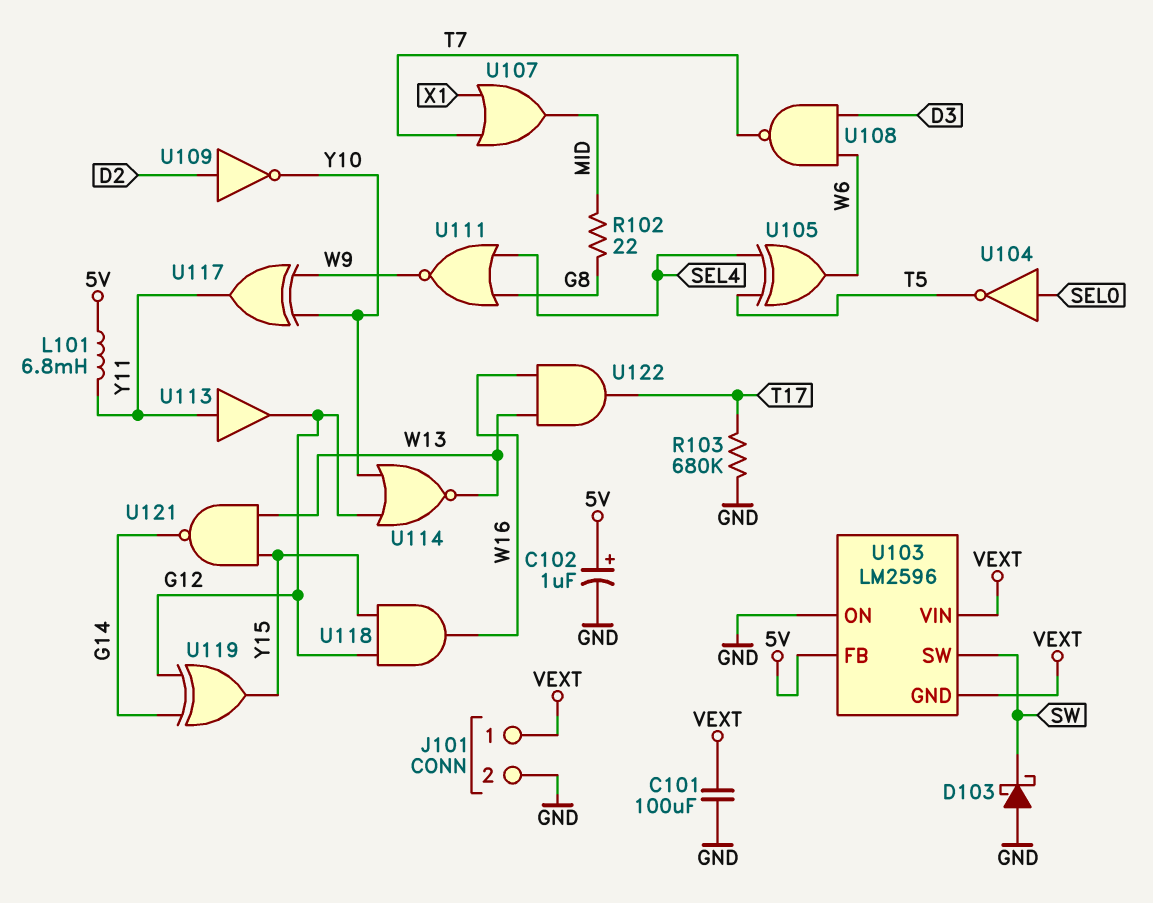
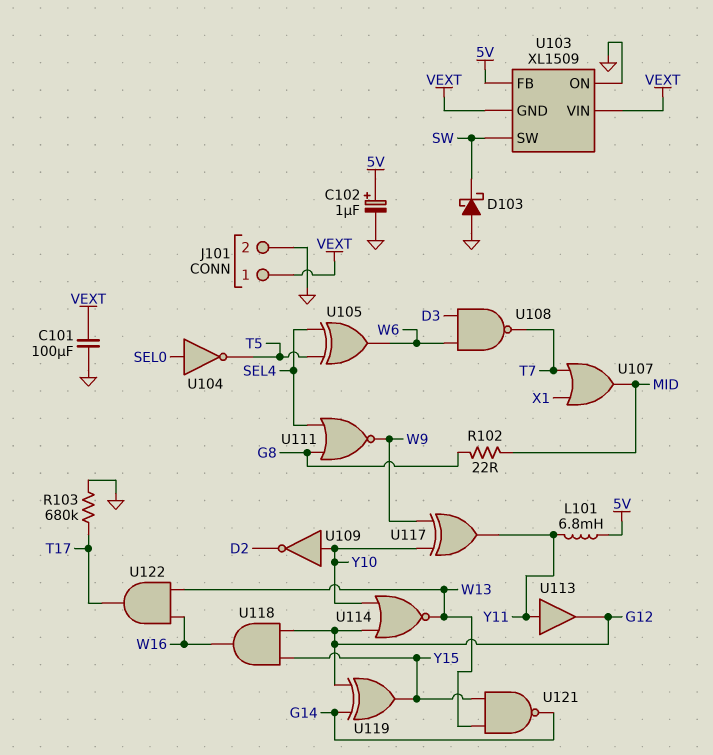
U103: LM2596 -> XL1509
U109: NOT (in D2, out Y10) -> NOT (in Y10, out D2)

